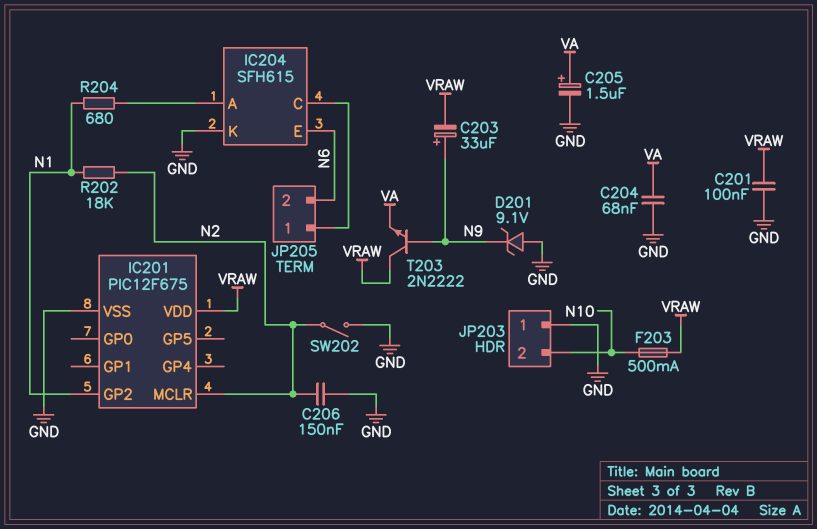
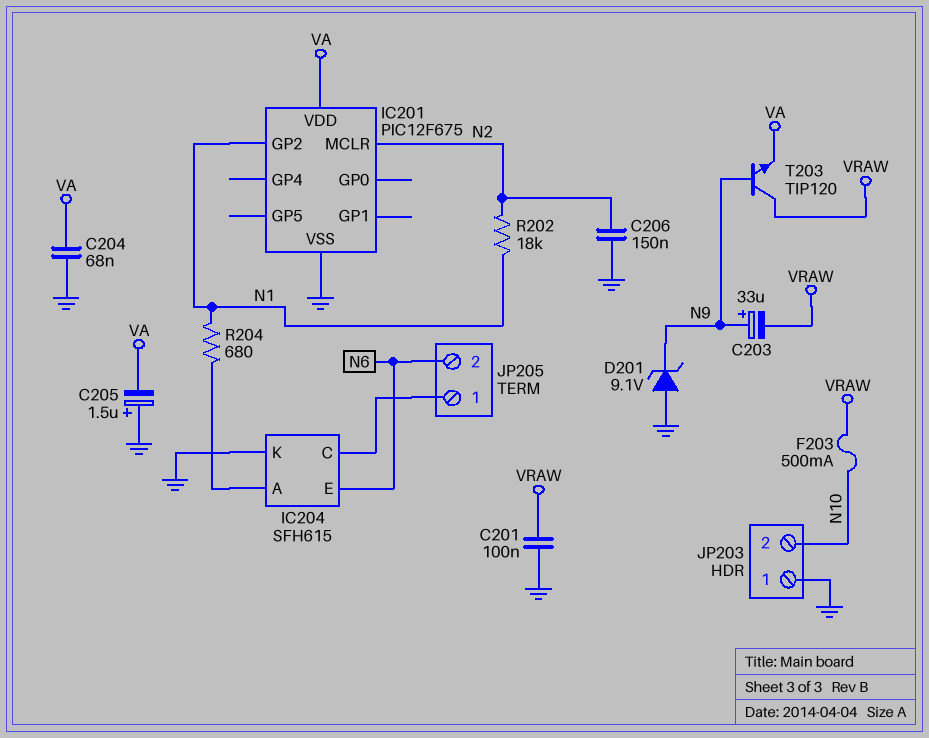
C205: 1.5uF (plus VA, minus GND) -> 1.5uF (plus GND, minus VA)
IC201 pin VDD: VRAW -> VA
SW202: switch (GND, N2) -> none
T203: NPN 2N2222 (B N9, C VRAW, E VA) -> NPN TIP120 (B N9, C VRAW, E VA)

